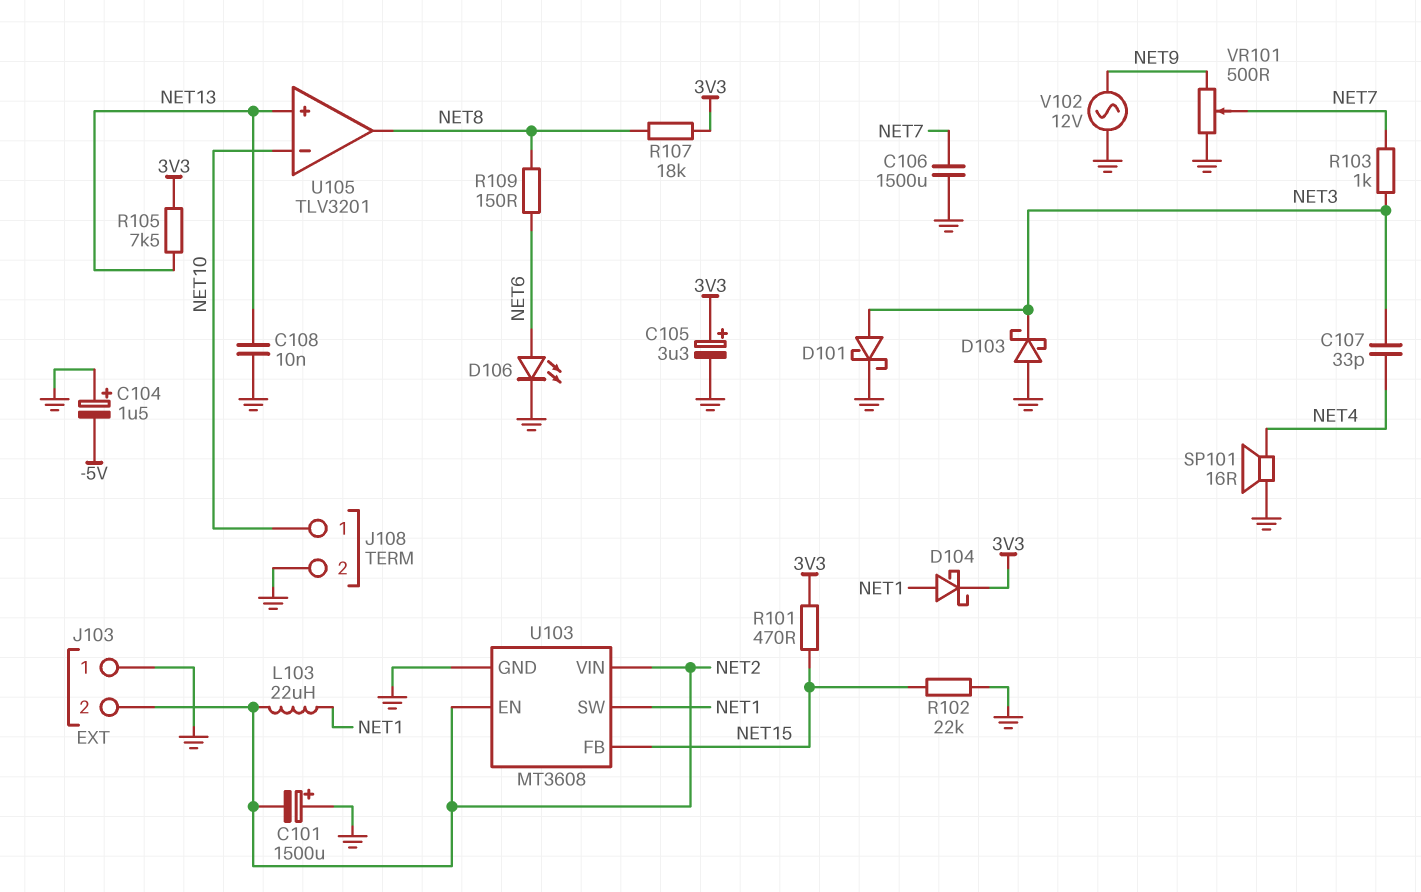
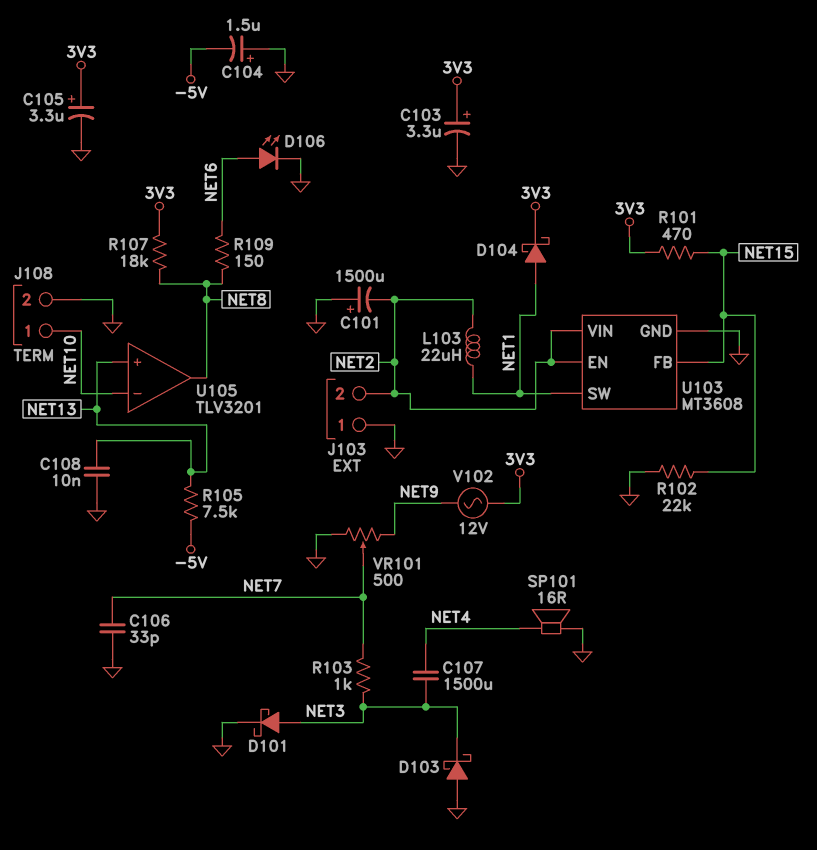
C103: none -> 3.3uF (plus 3V3, minus GND)
C106: 1500uF (GND, NET7) -> 33pF (GND, NET7)
C107: 33pF (NET3, NET4) -> 1500uF (NET3, NET4)
R105: 7.5k (3V3, NET13) -> 7.5k (-5V, NET13)
V102: AC 12V (GND, NET9) -> AC 12V (3V3, NET9)

